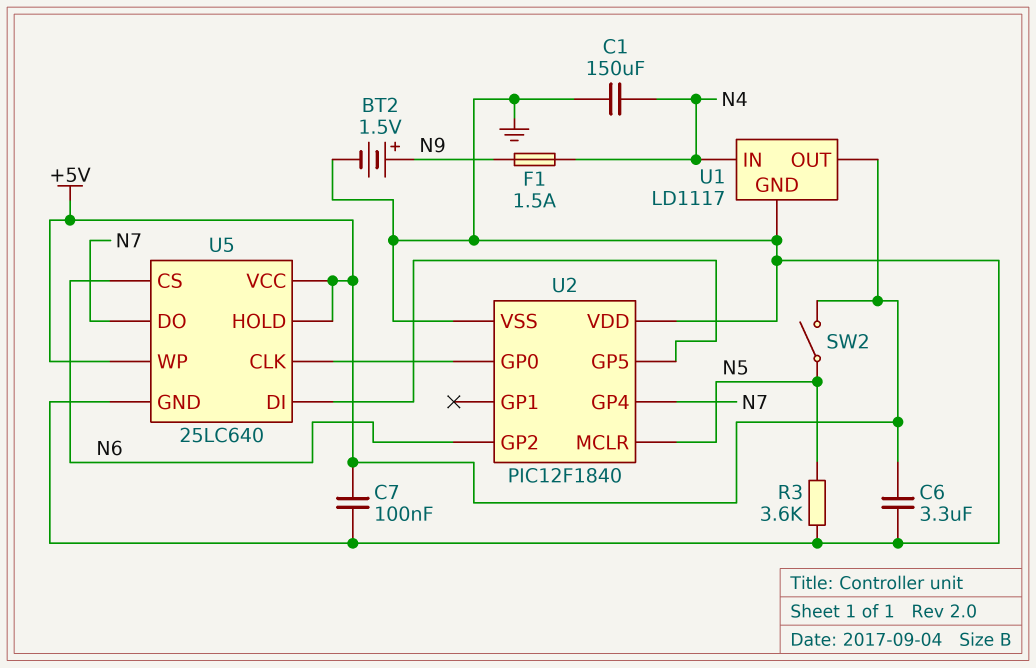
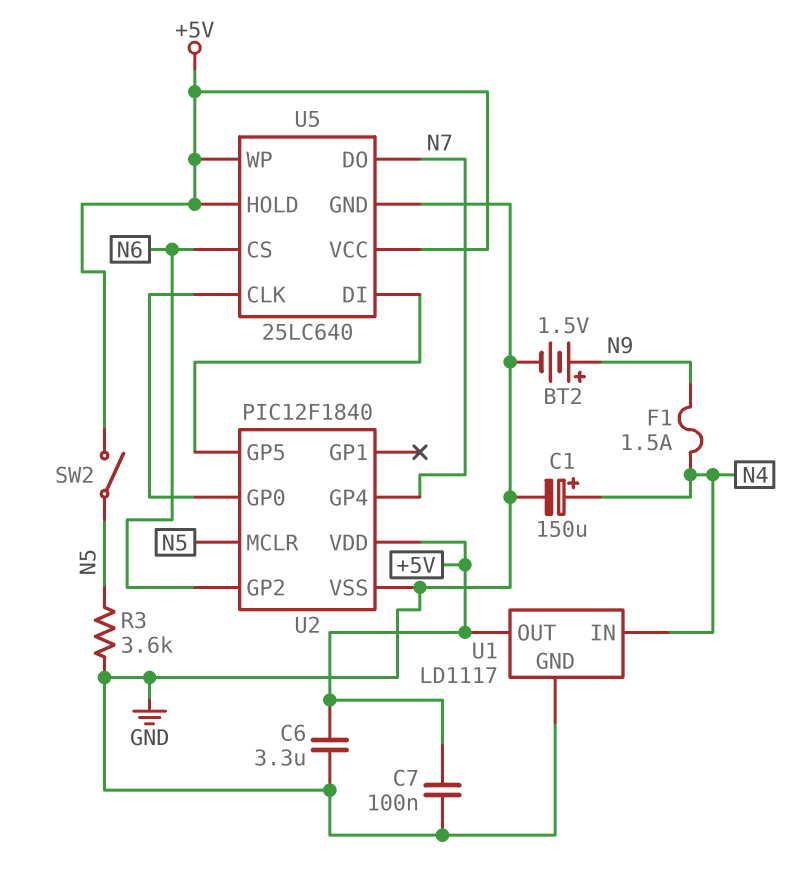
C1: 150uF (GND, N4) -> 150uF (plus N4, minus GND)
U2 pin VDD: GND -> +5V

